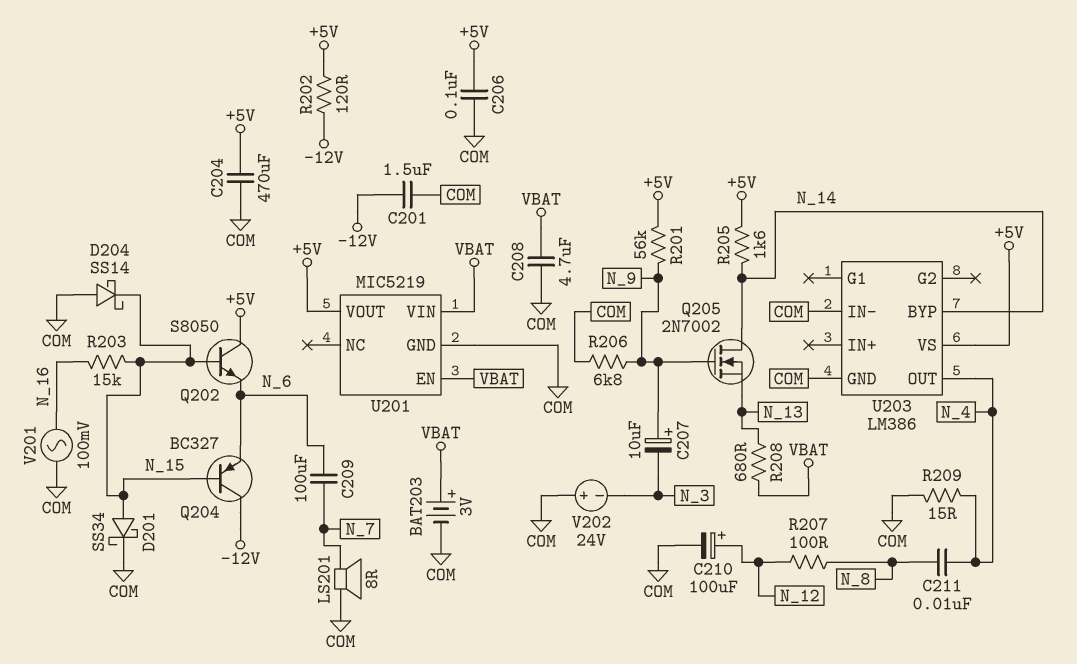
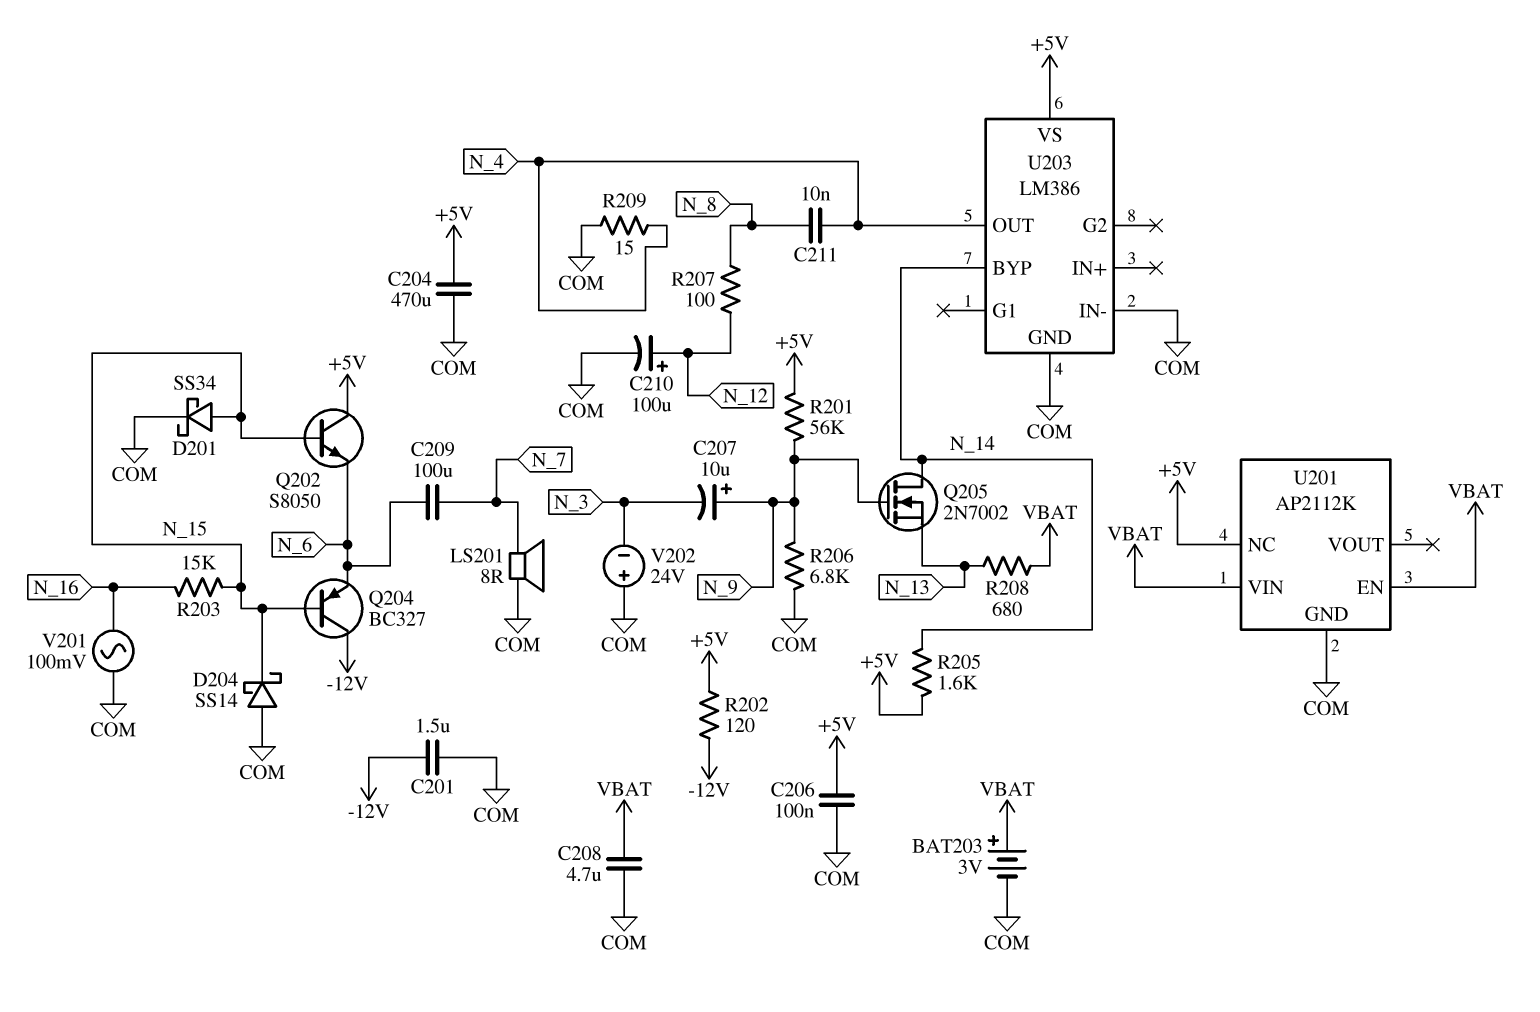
U201: MIC5219 -> AP2112K
U201 pin NC: none -> +5V
U201 pin VOUT: +5V -> none

